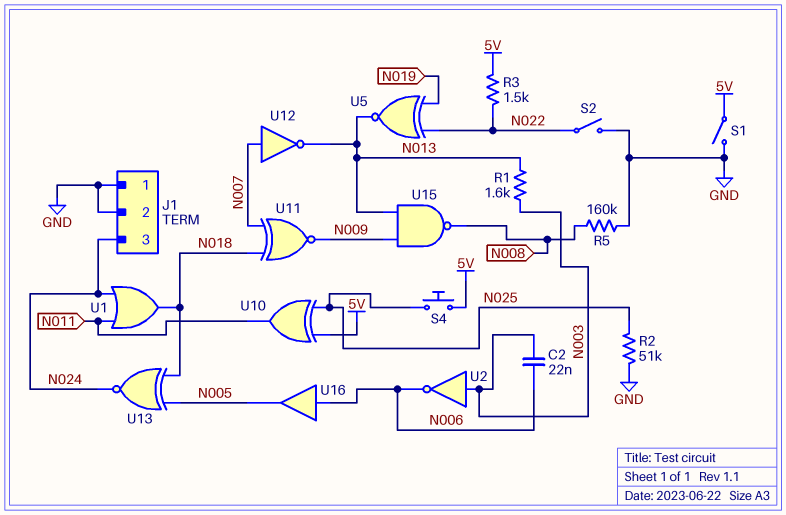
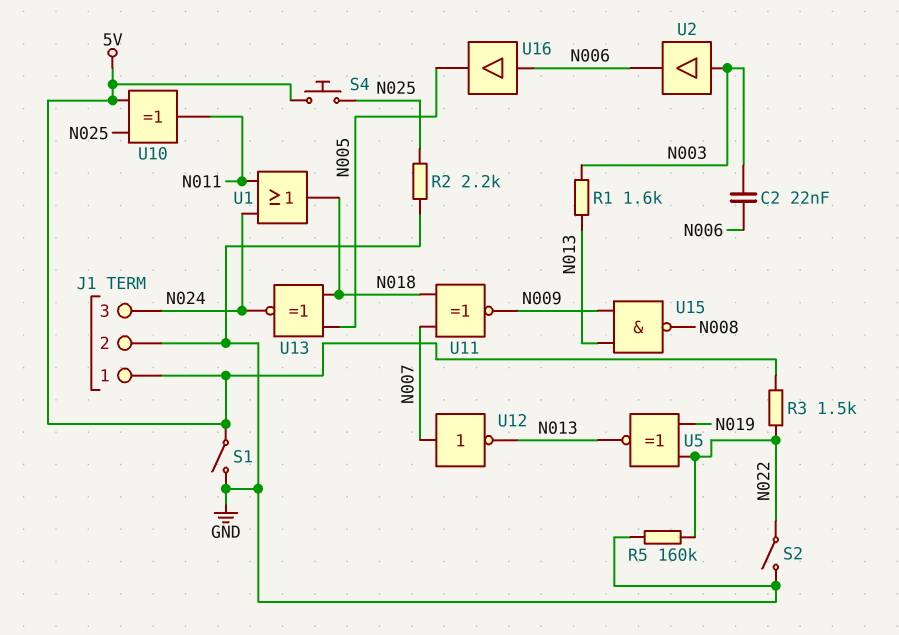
J1 pin 1: GND -> 5V
R2: 51k (GND, N025) -> 2.2k (GND, N025)
R5: 160k (GND, N008) -> 160k (GND, N022)
U2: NOT (in N003, out N006) -> buffer (in N003, out N006)

